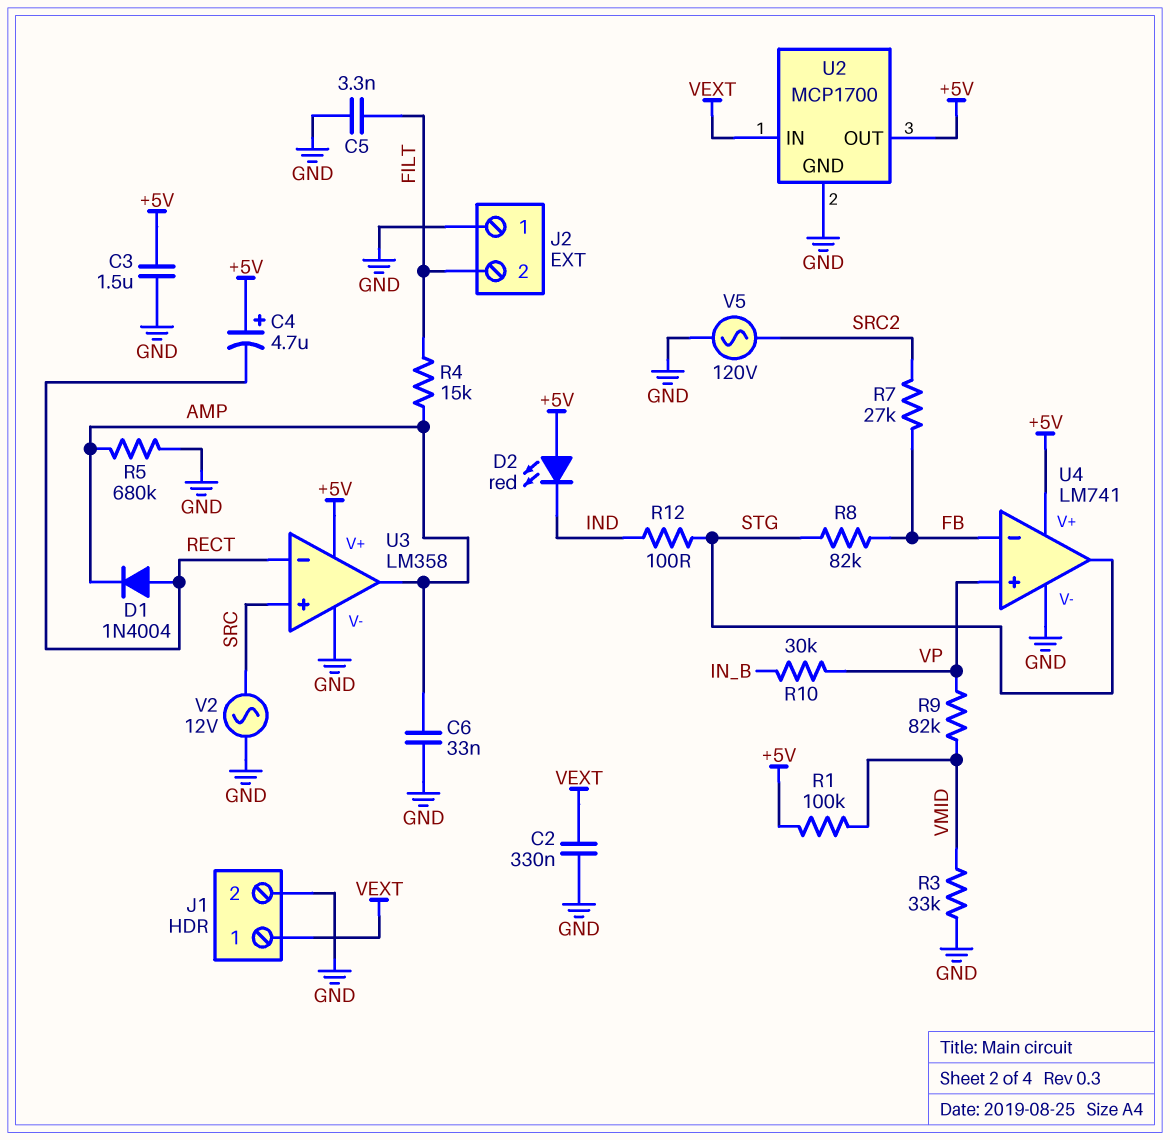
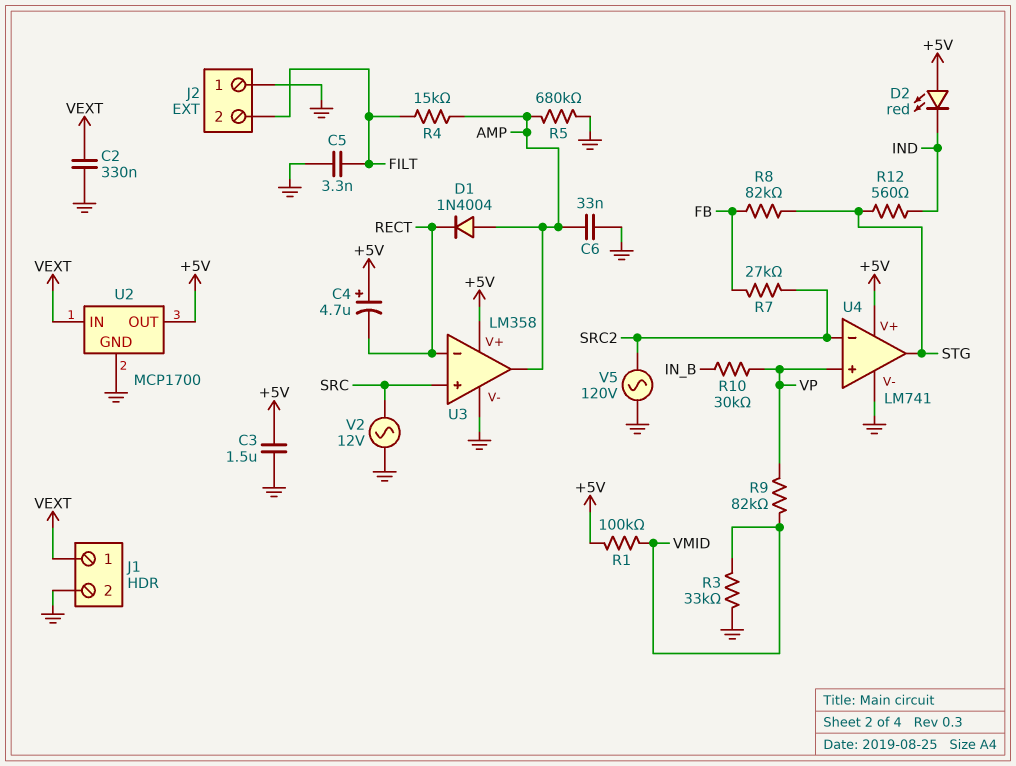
D1: diode 1N4004 (A RECT, K AMP) -> diode 1N4004 (A AMP, K RECT)
R12: 100 (IND, STG) -> 560 (IND, STG)
U4 pin in-: FB -> SRC2

